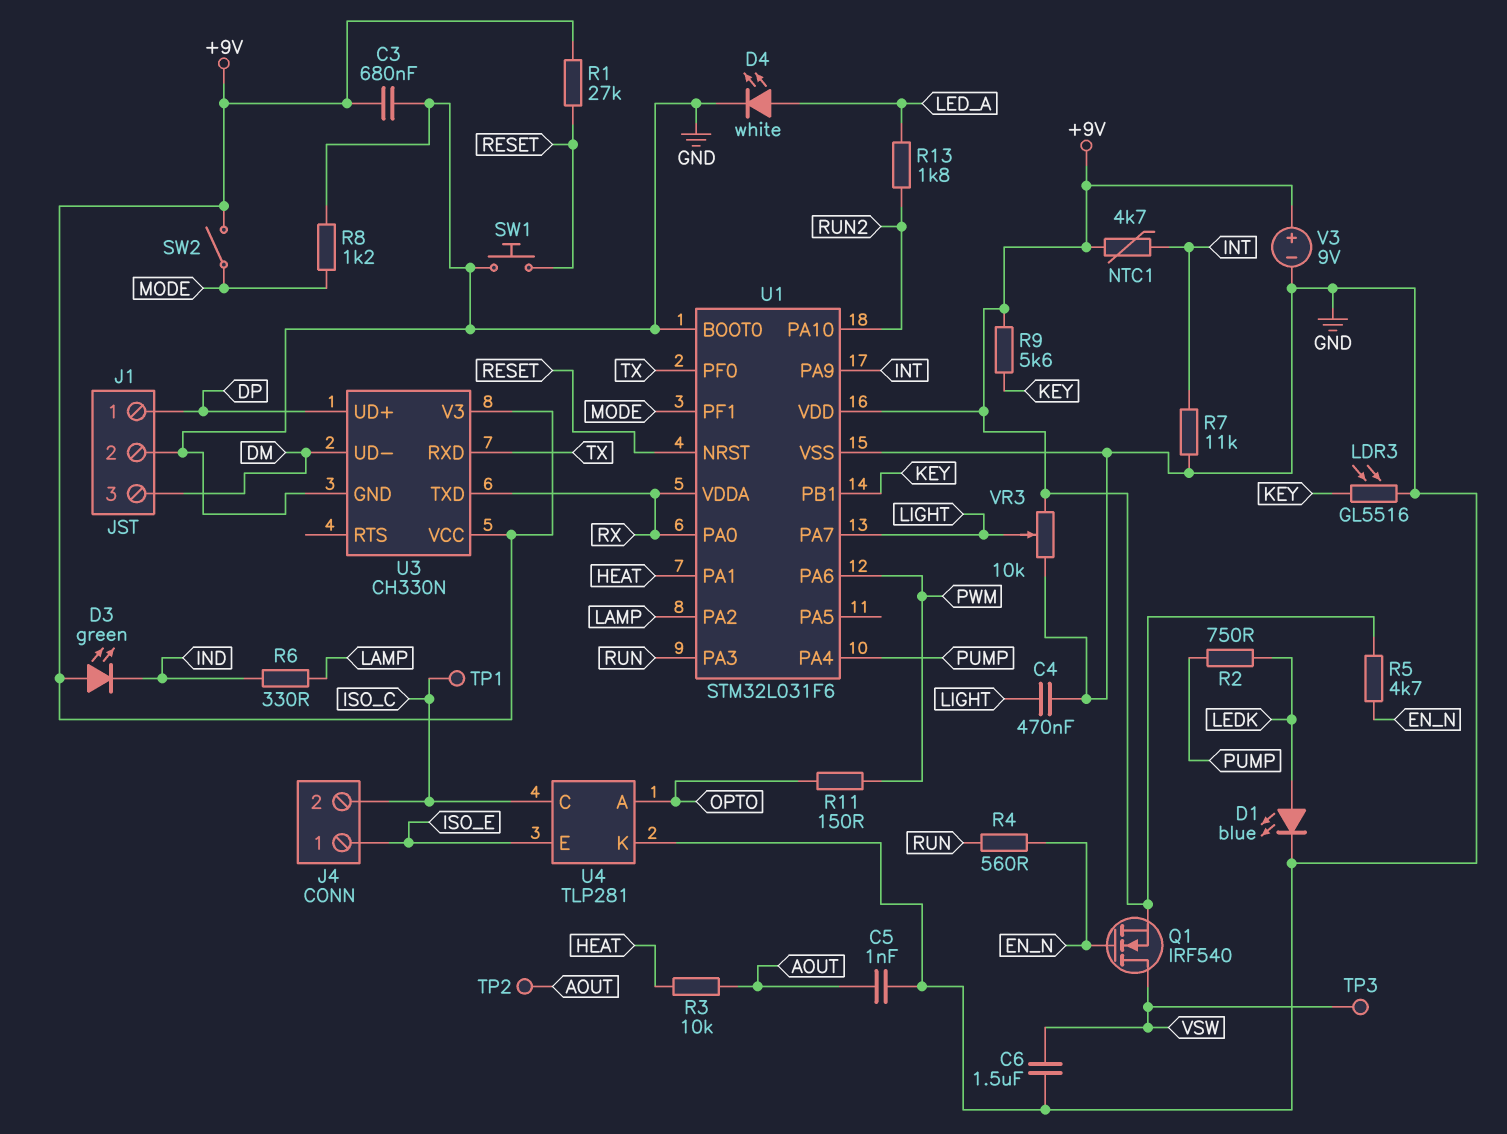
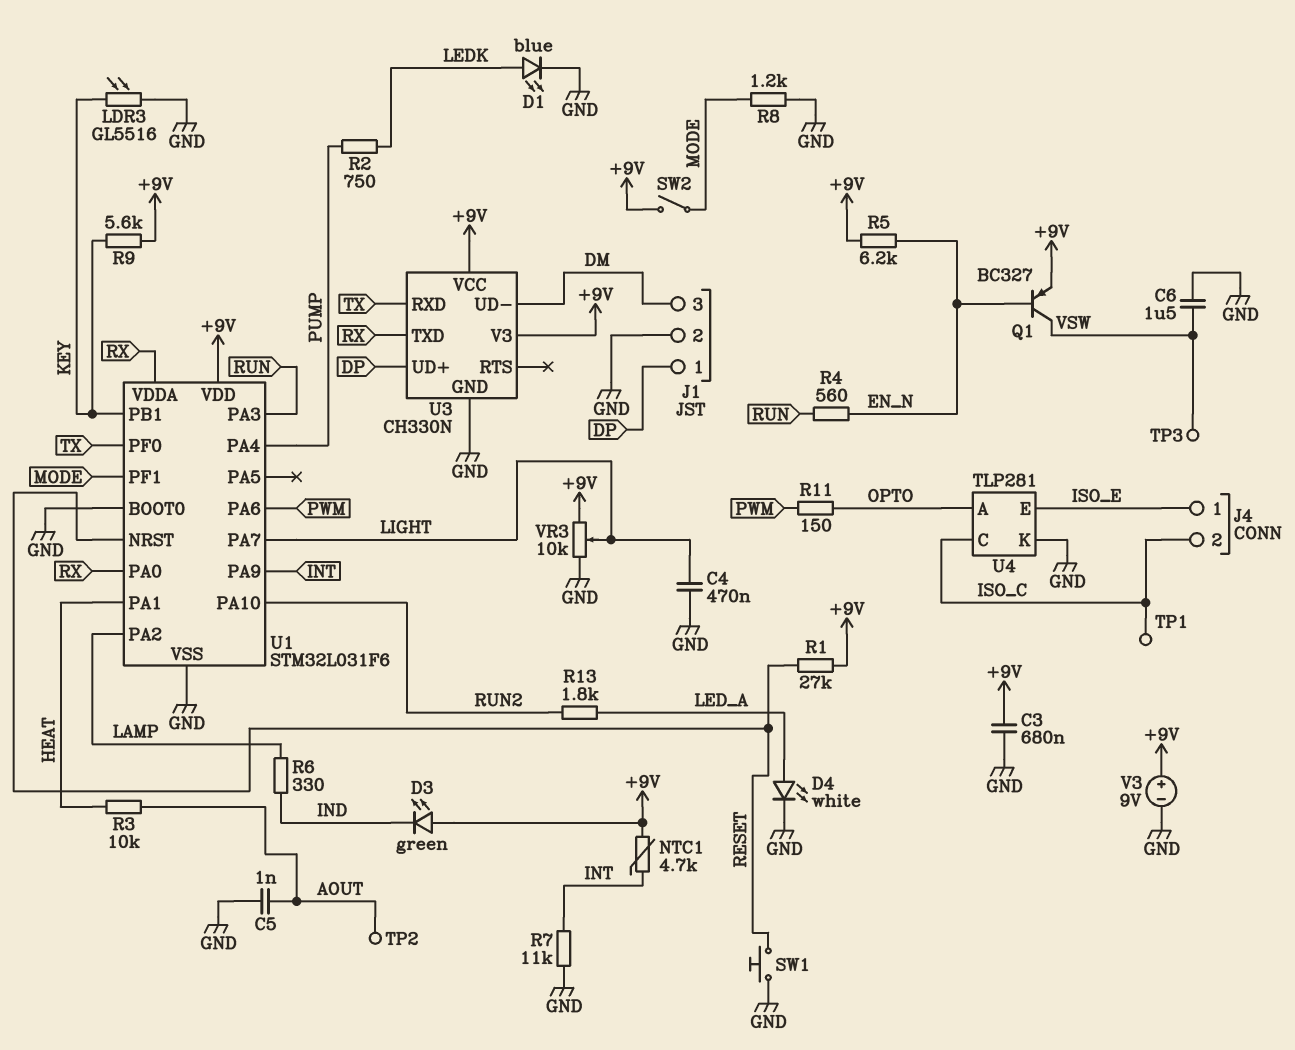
Q1: NMOS IRF540 (G EN_N, D VSW, S +9V) -> PNP BC327 (B EN_N, C VSW, E +9V)
R5: 4.7k (+9V, EN_N) -> 6.2k (+9V, EN_N)

